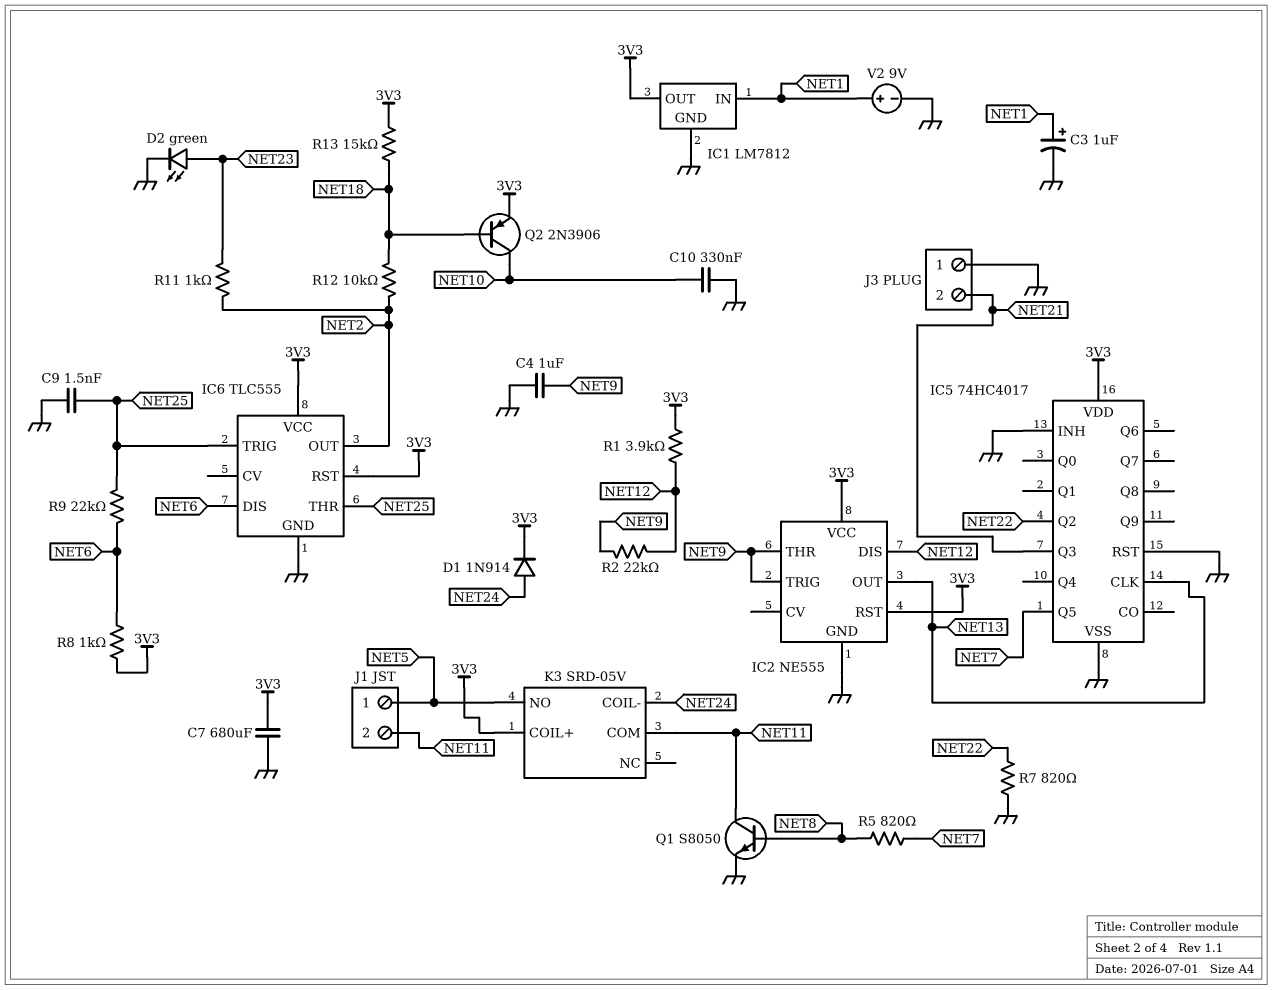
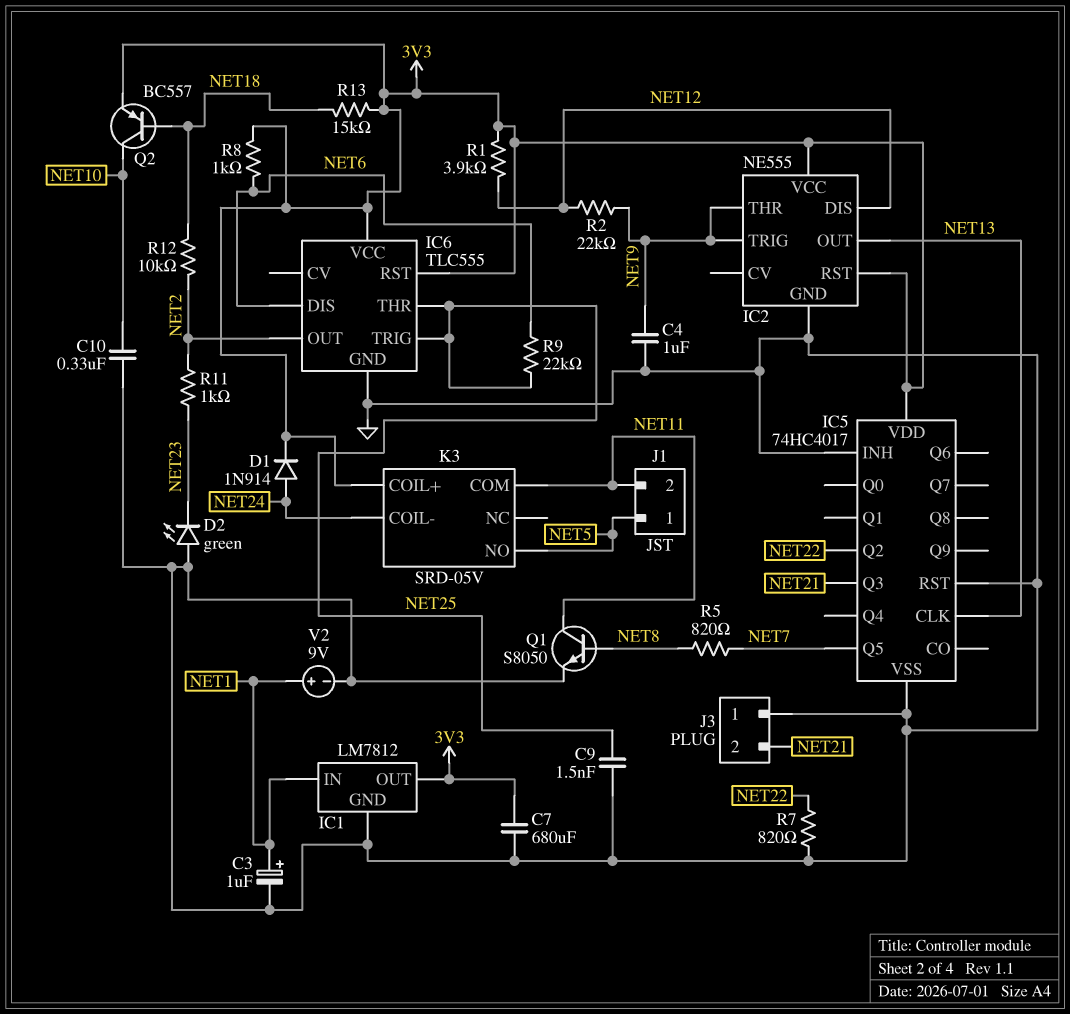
D2: LED green (A NET23, K GND) -> LED green (A GND, K NET23)
Q2: PNP 2N3906 (B NET18, C NET10, E 3V3) -> PNP BC557 (B NET18, C NET10, E 3V3)

